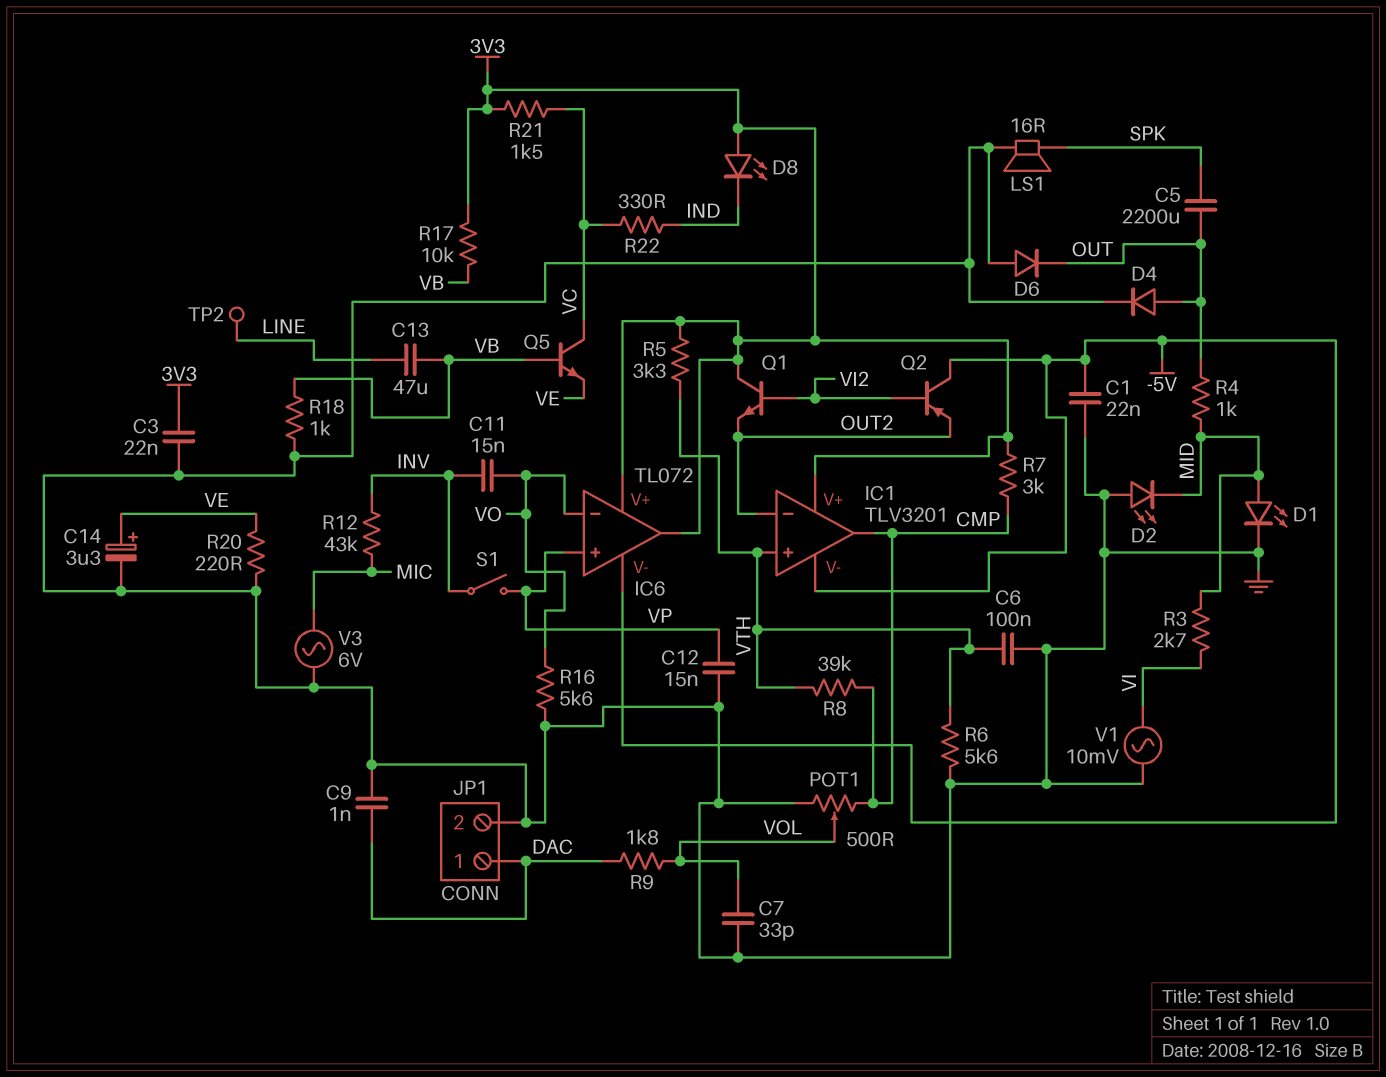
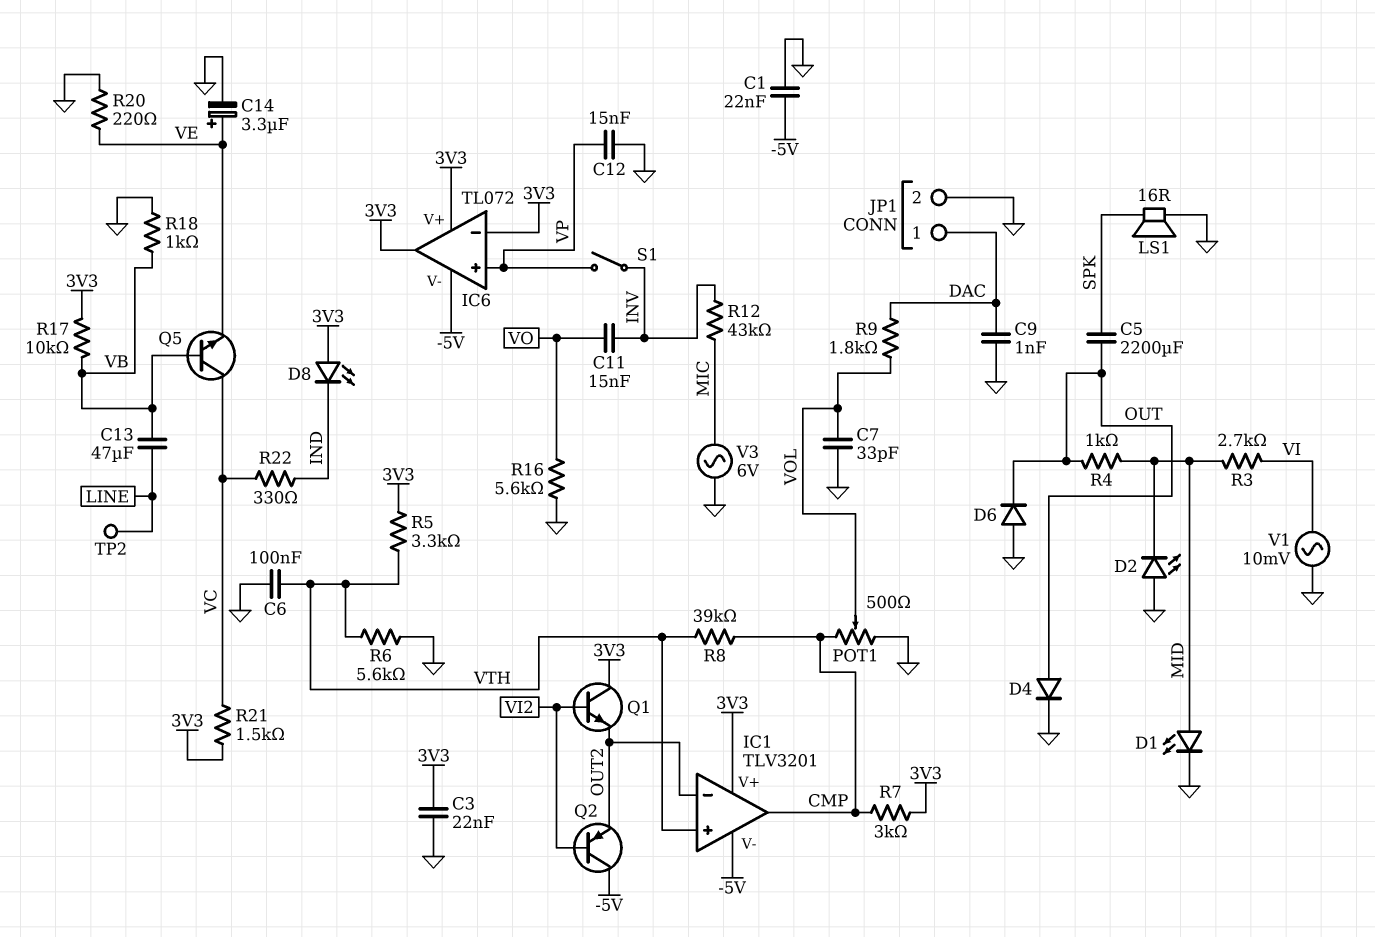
IC6 pin in-: VO -> 3V3

